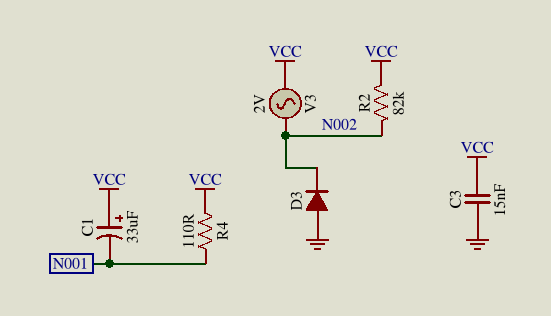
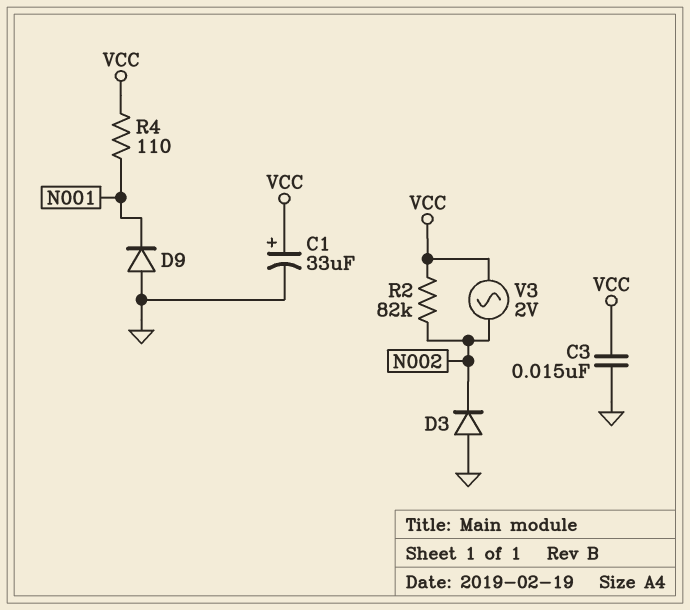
C1: 33uF (plus VCC, minus N001) -> 33uF (plus VCC, minus GND)
D9: none -> diode (A GND, K N001)

